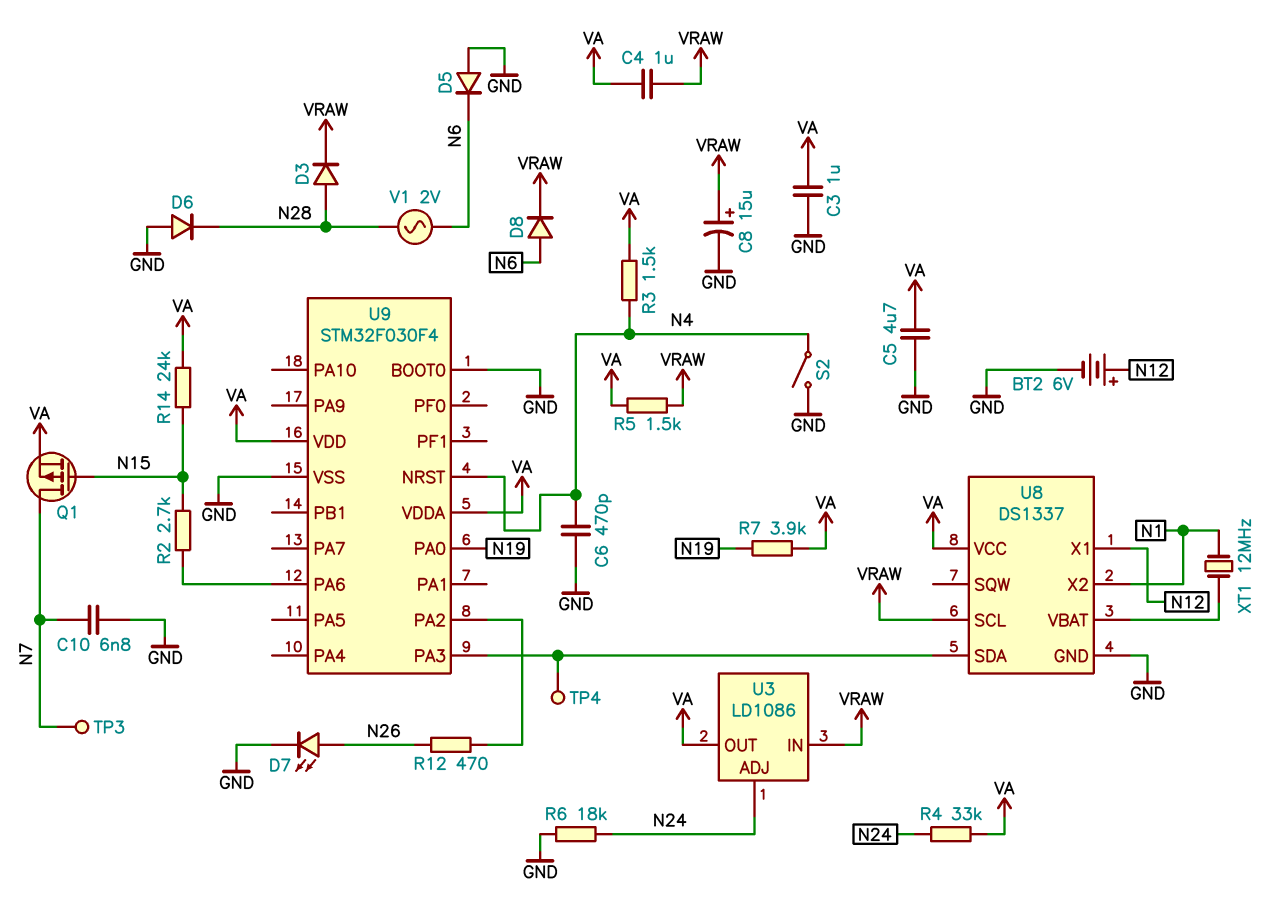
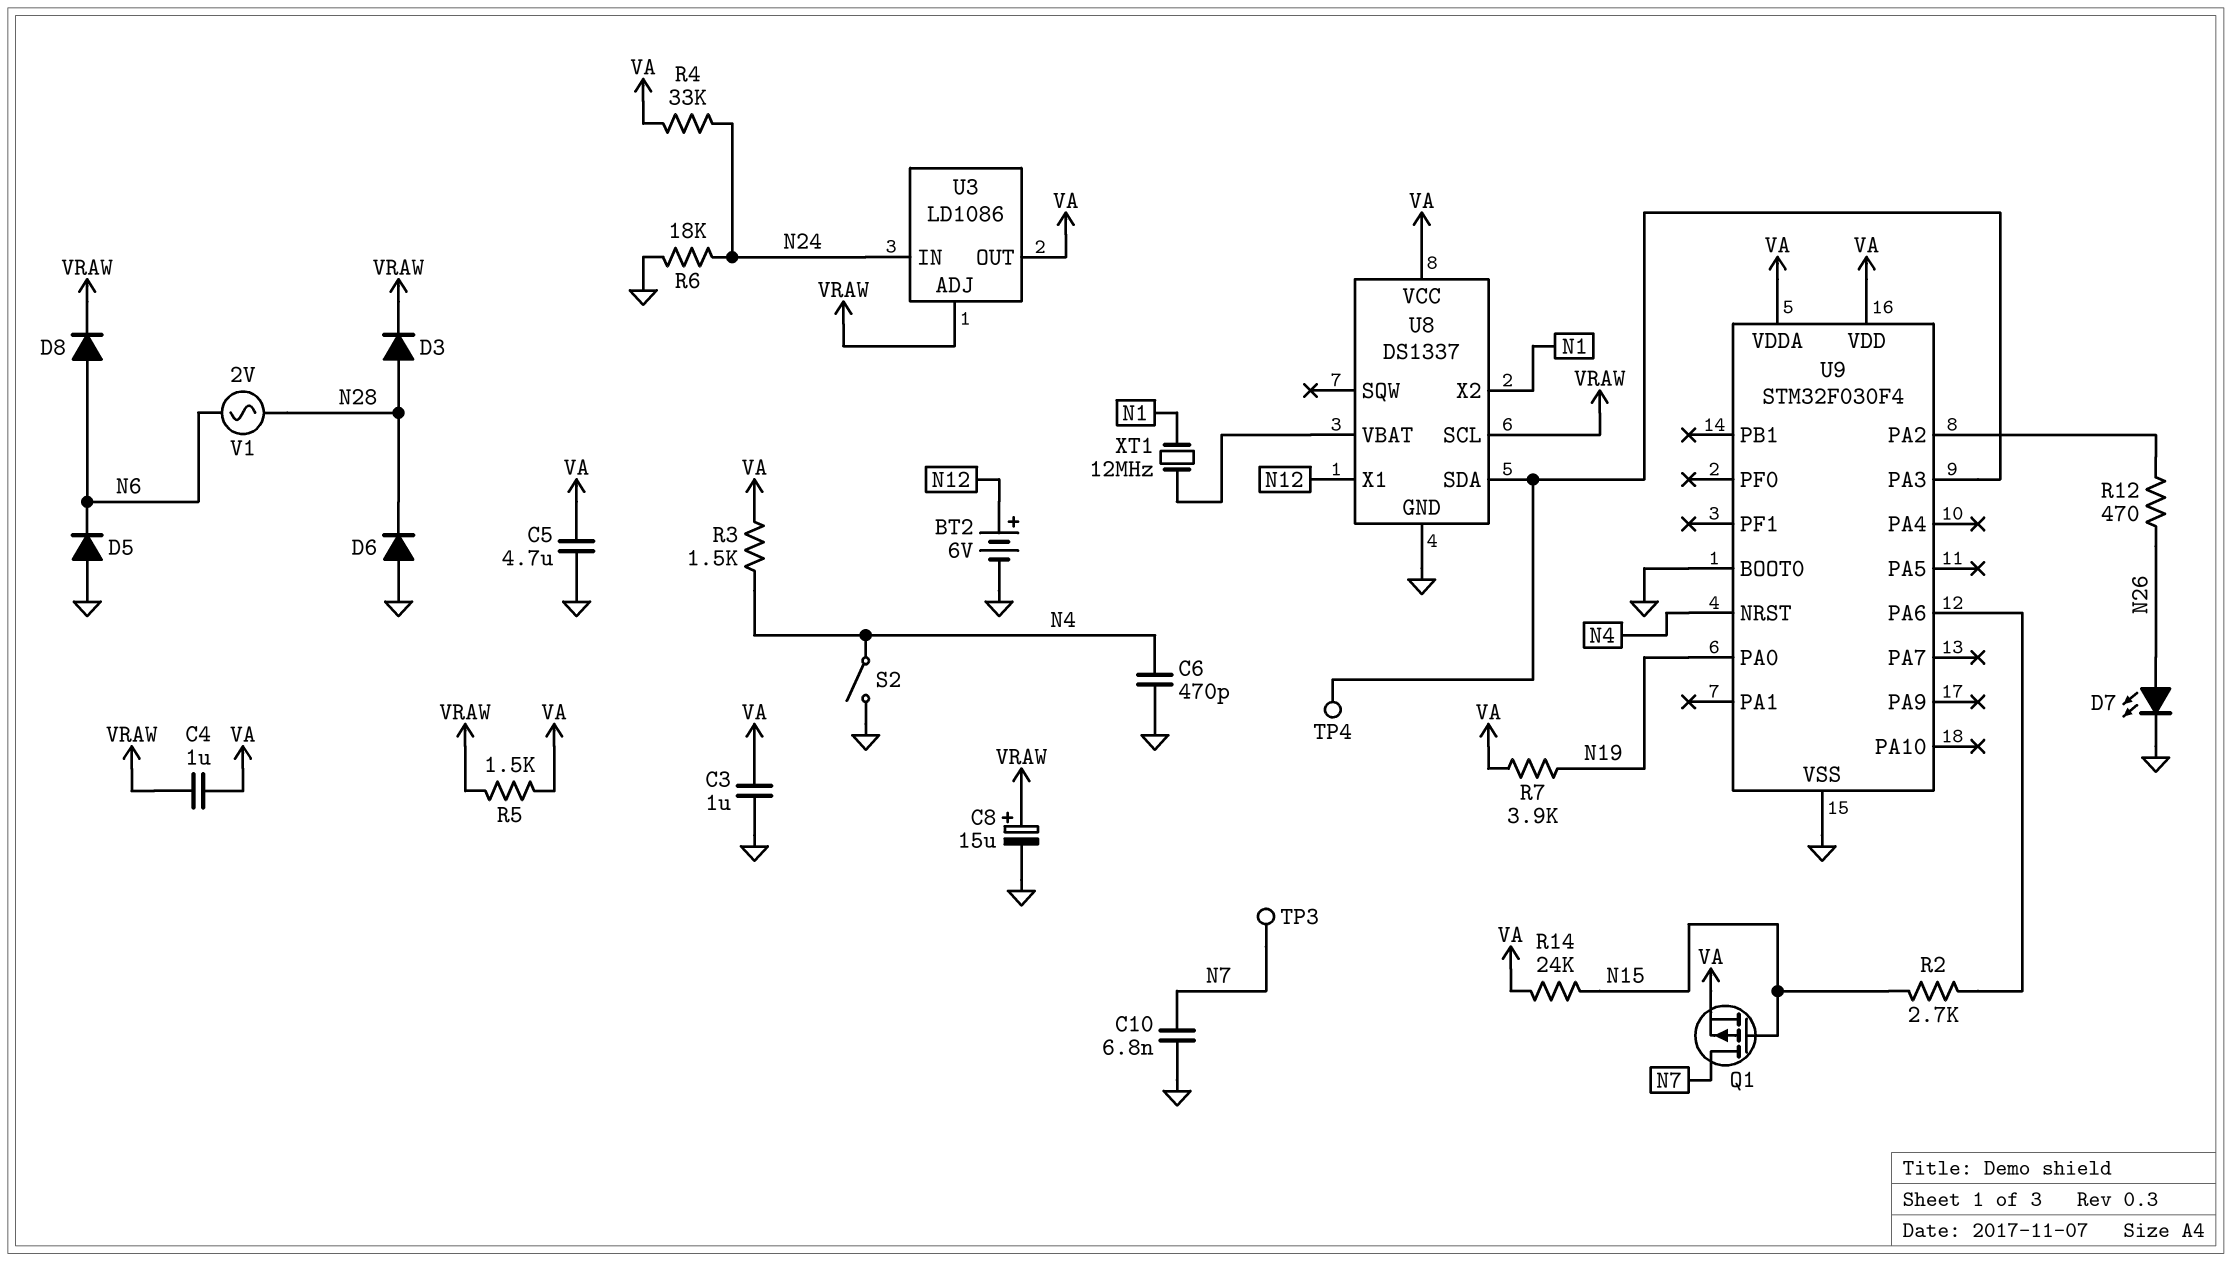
U3 pin ADJ: N24 -> VRAW
U3 pin IN: VRAW -> N24

